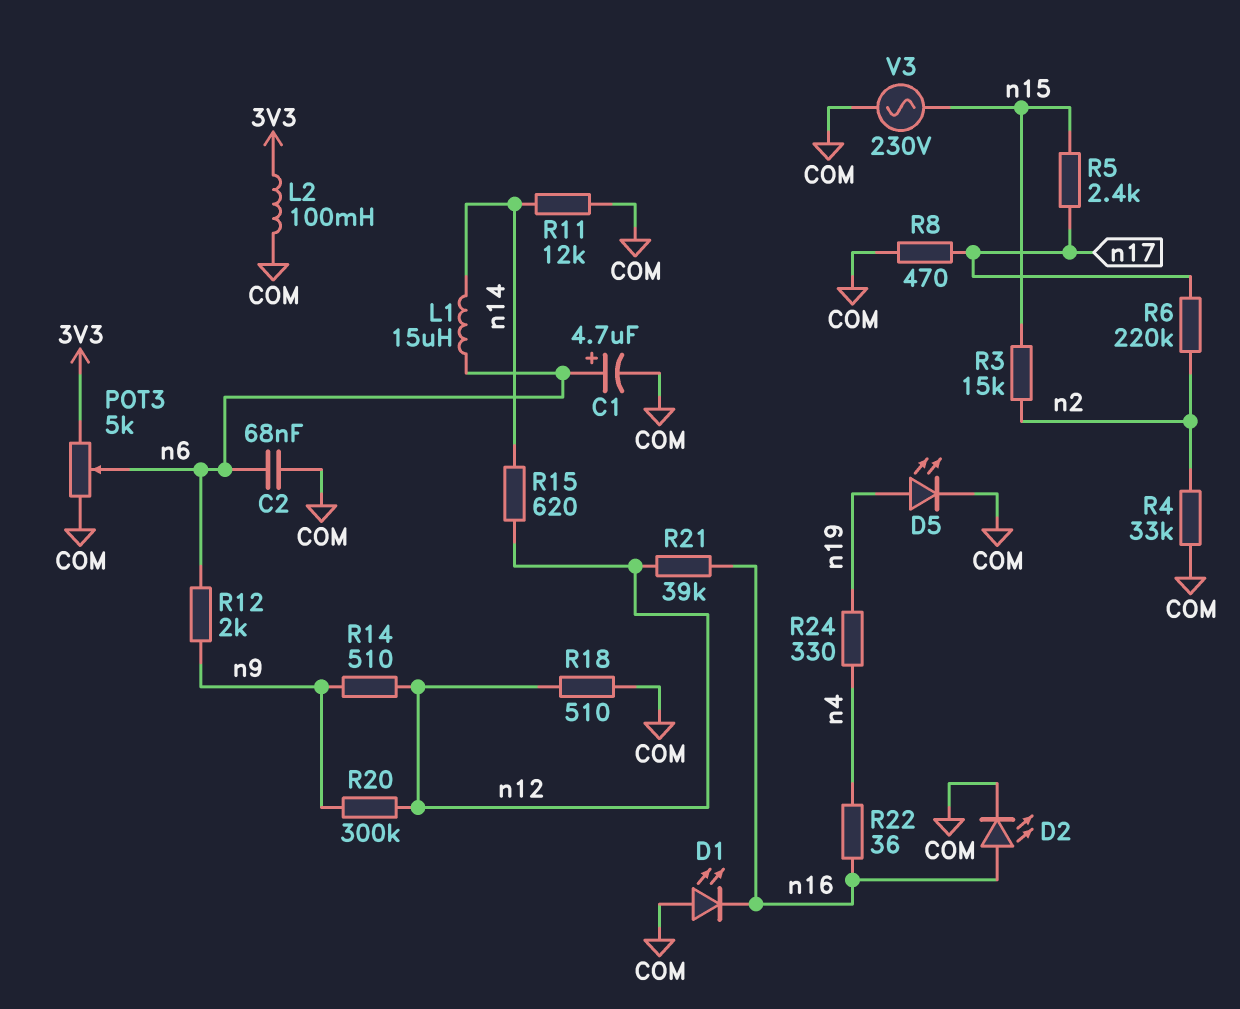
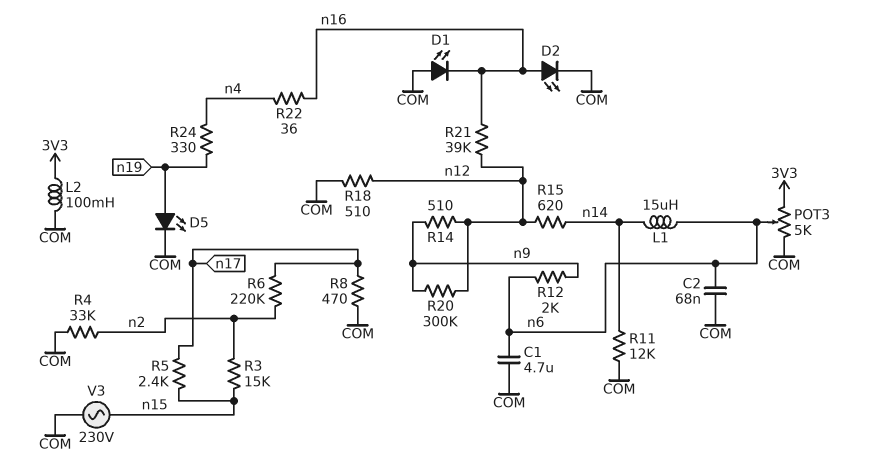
C1: 4.7uF (plus n6, minus COM) -> 4.7uF (COM, n6)

